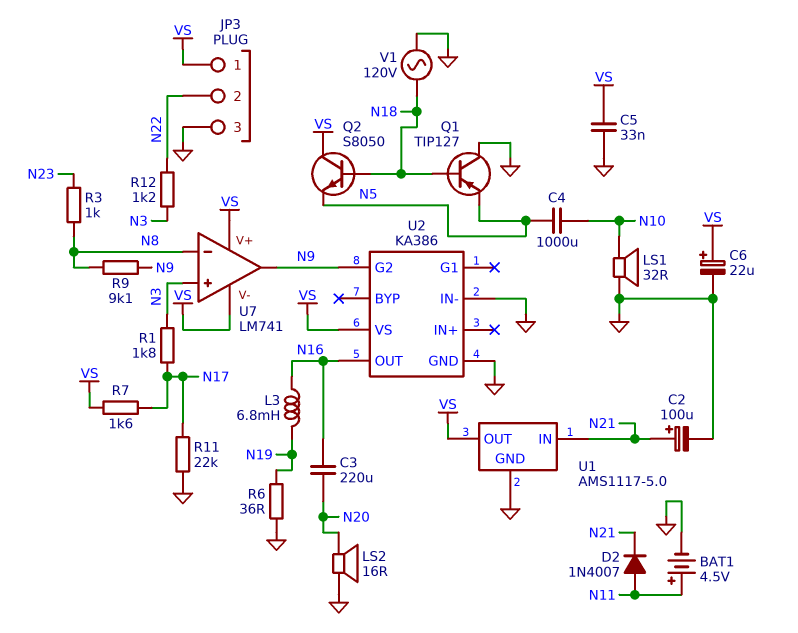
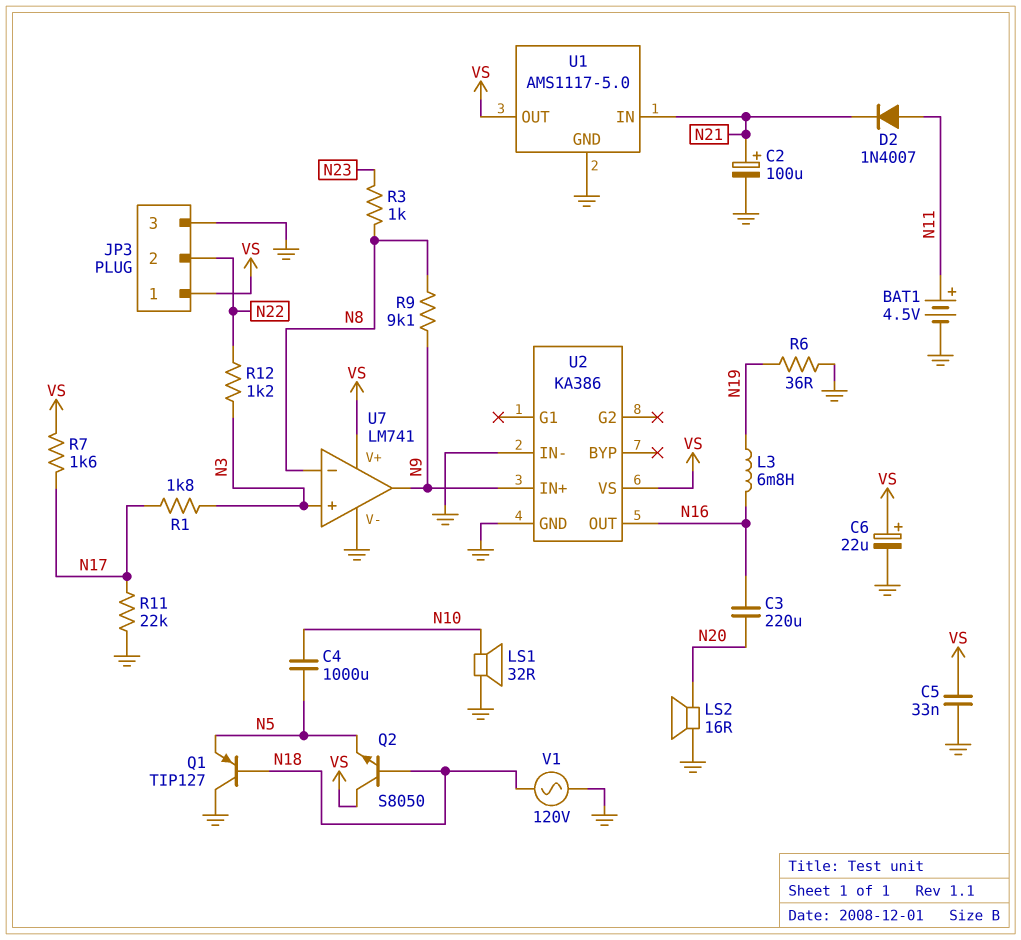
U2 pin G2: N9 -> none
U2 pin IN+: none -> N9
U7 pin V-: VS -> GND

